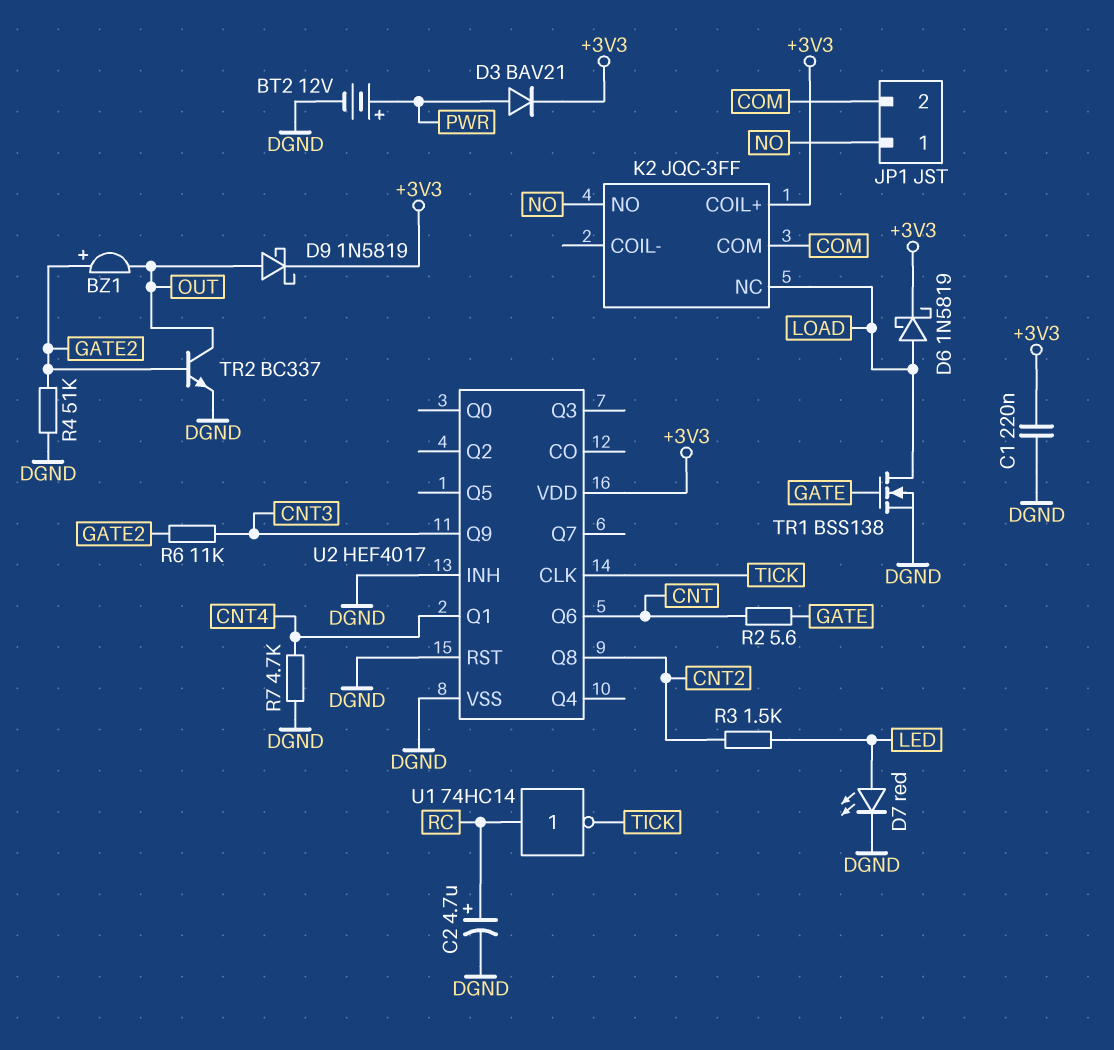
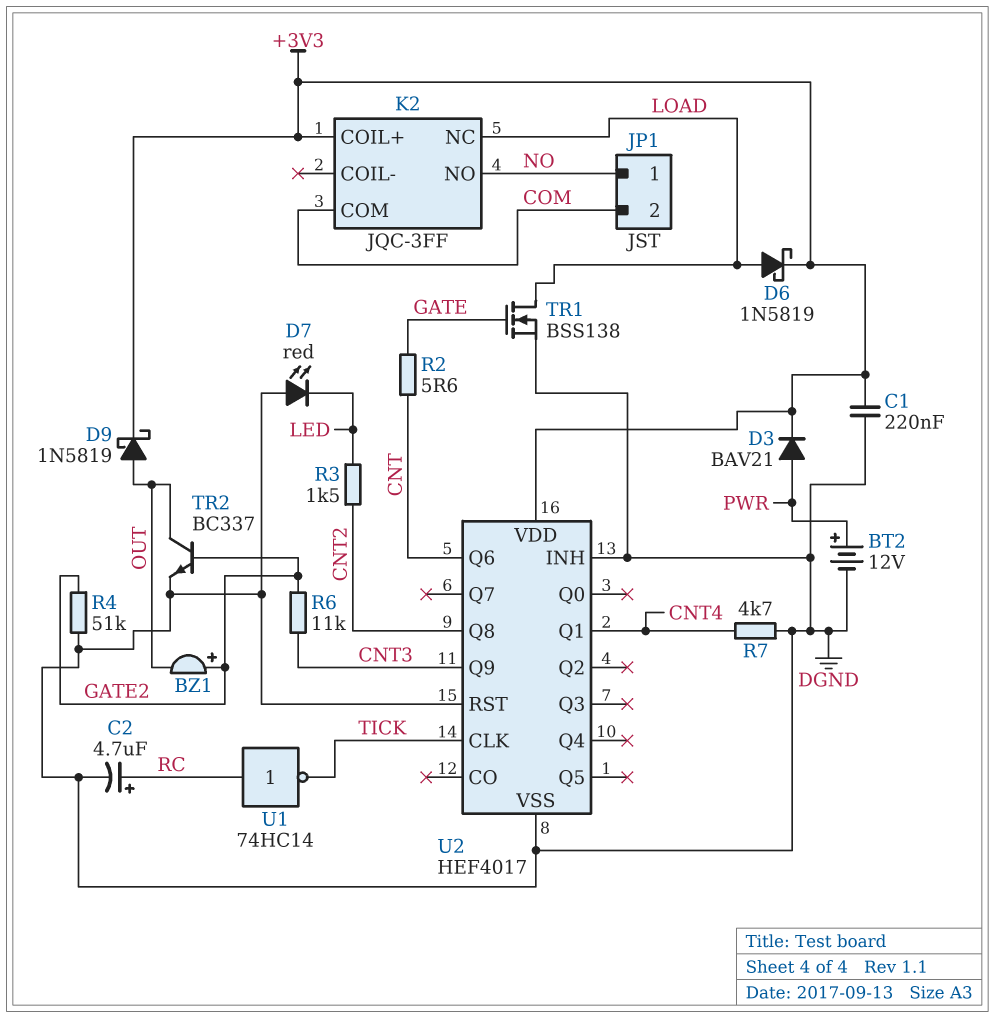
D7: LED red (A LED, K DGND) -> LED red (A DGND, K LED)

